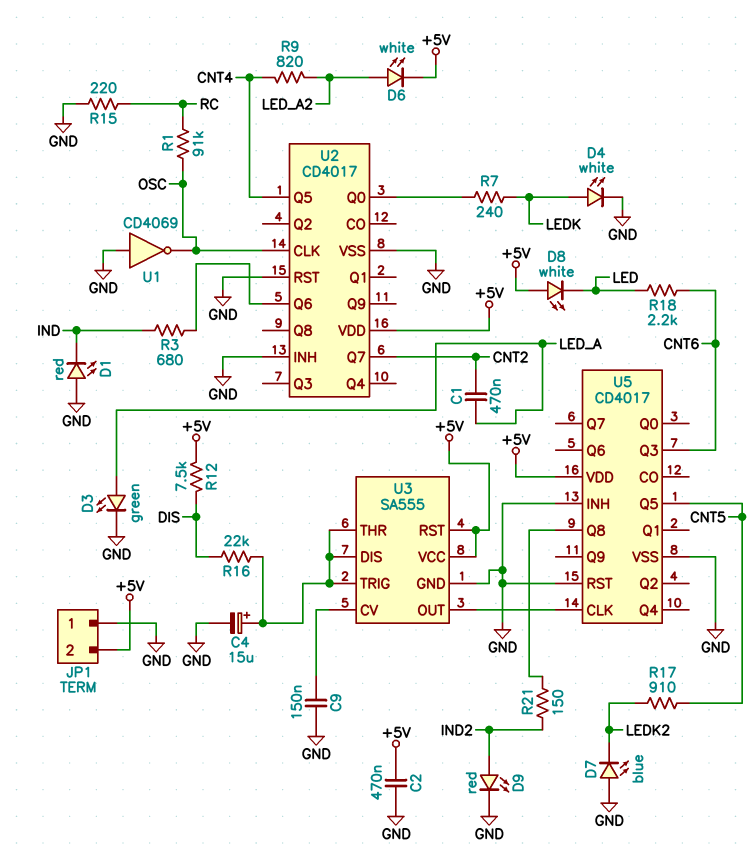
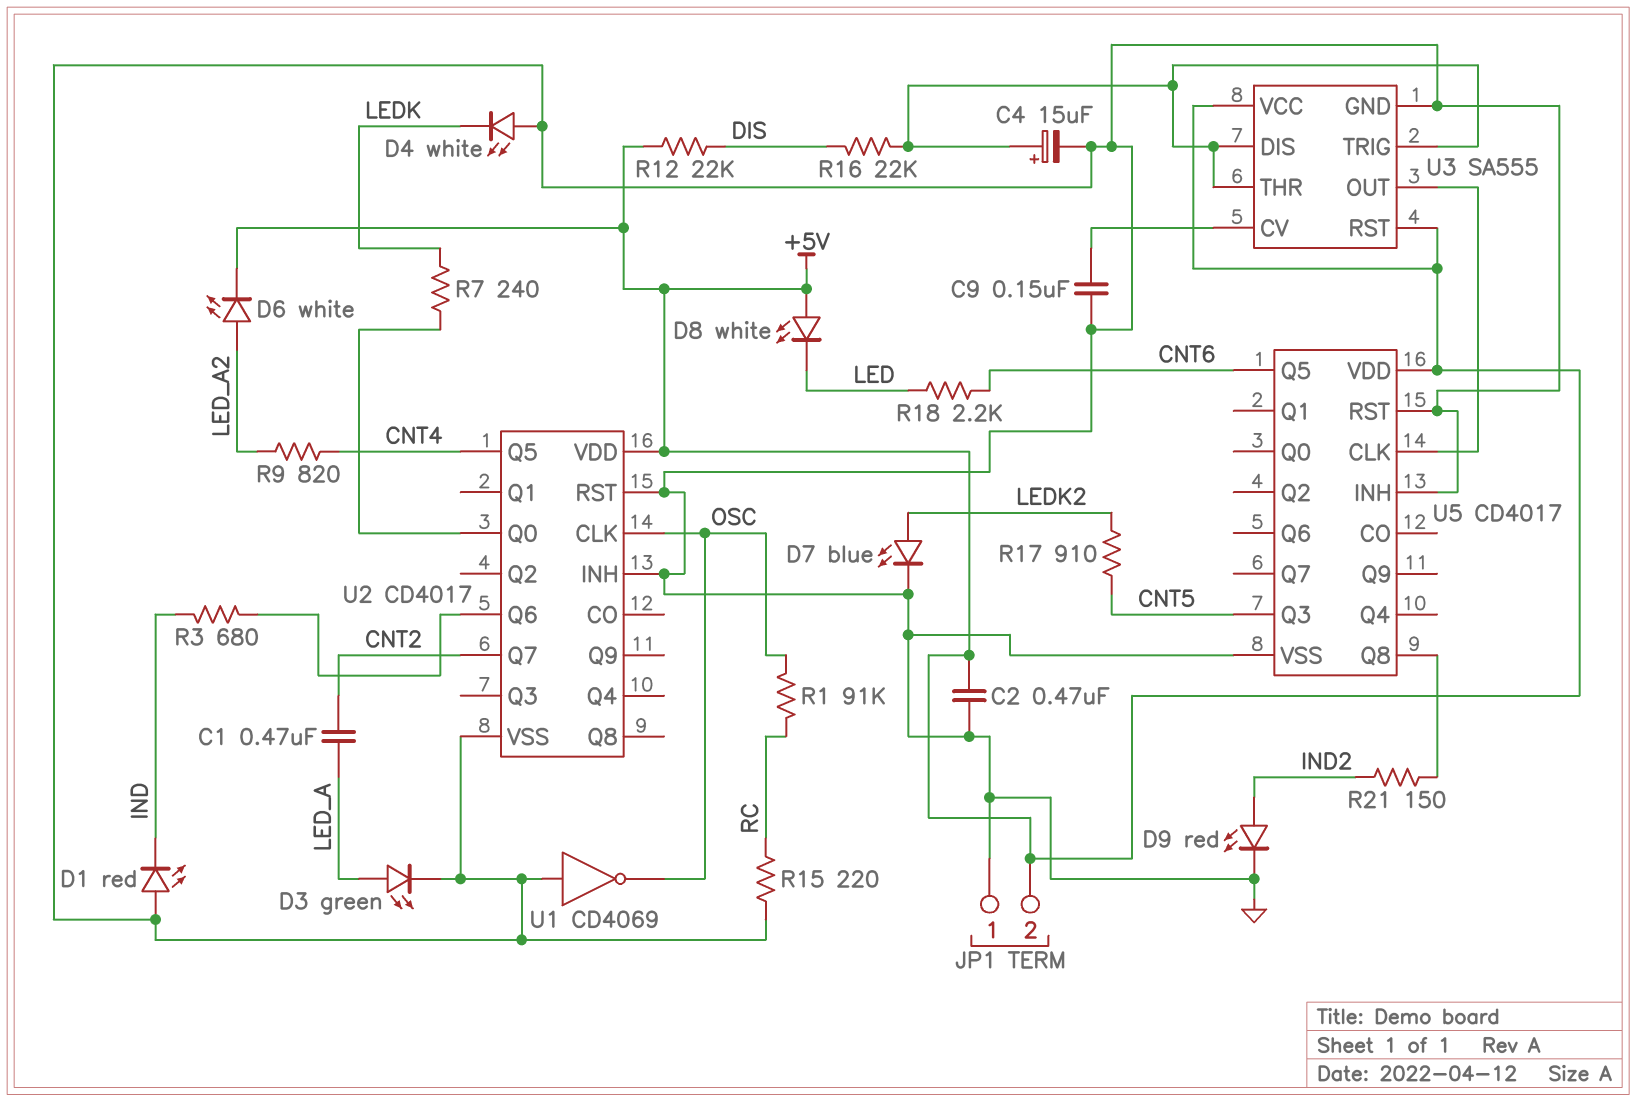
D4: LED white (A LEDK, K GND) -> LED white (A GND, K LEDK)
D7: LED blue (A GND, K LEDK2) -> LED blue (A LEDK2, K GND)
R12: 7.5k (+5V, DIS) -> 22k (+5V, DIS)
U5 pin Q3: CNT6 -> CNT5
U5 pin Q5: CNT5 -> CNT6

